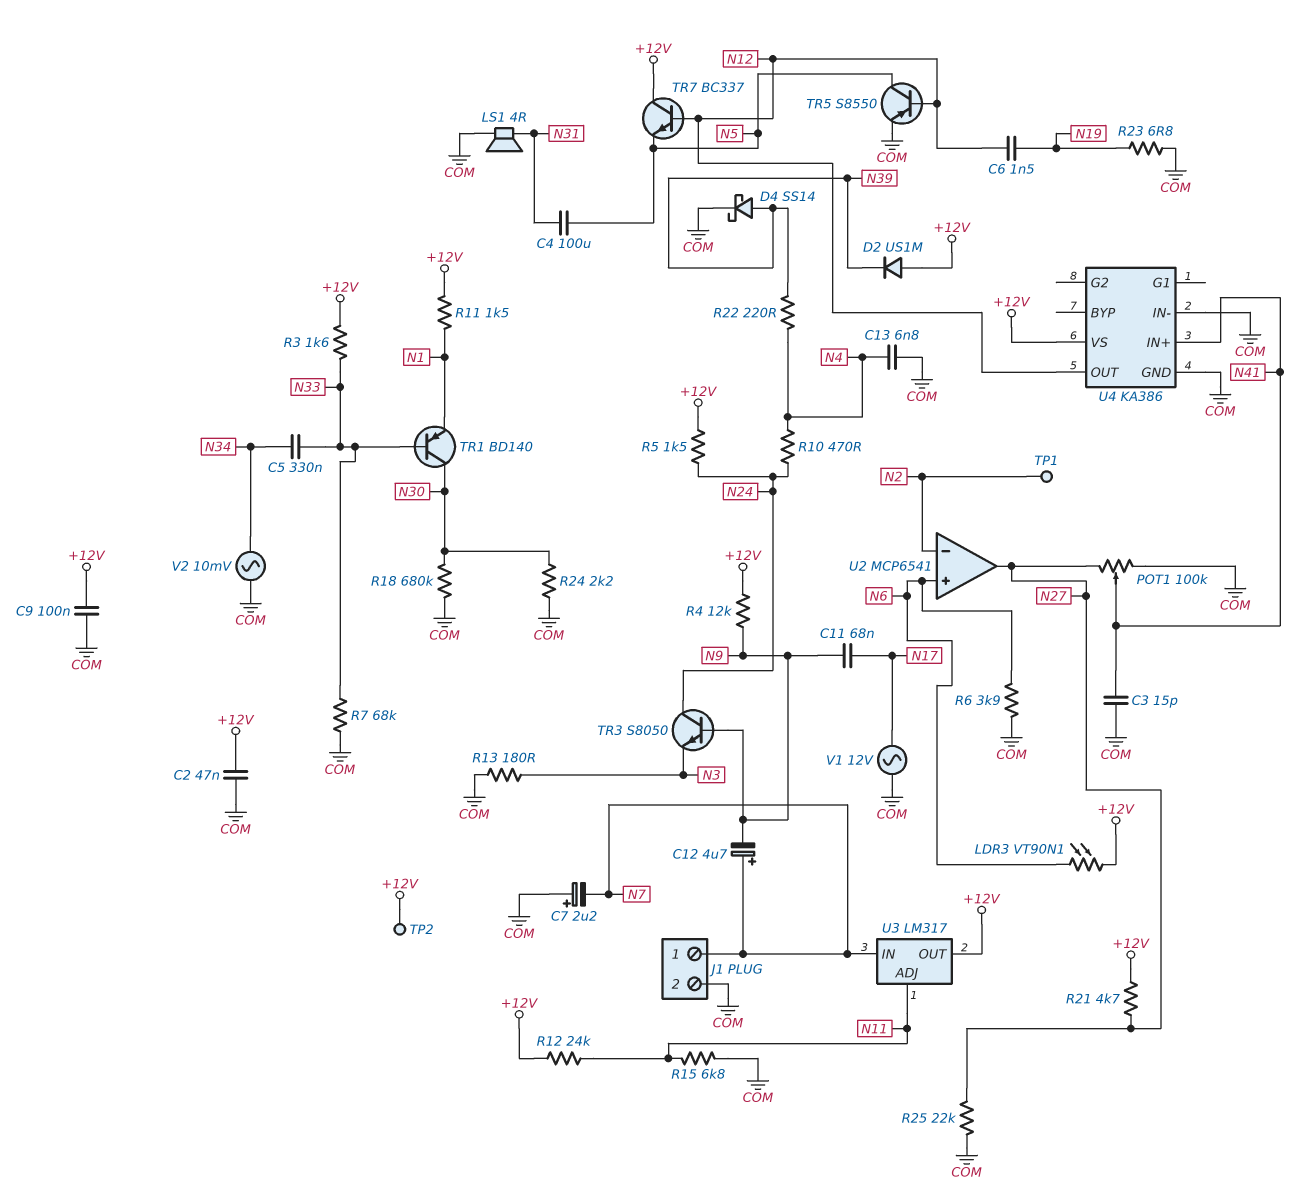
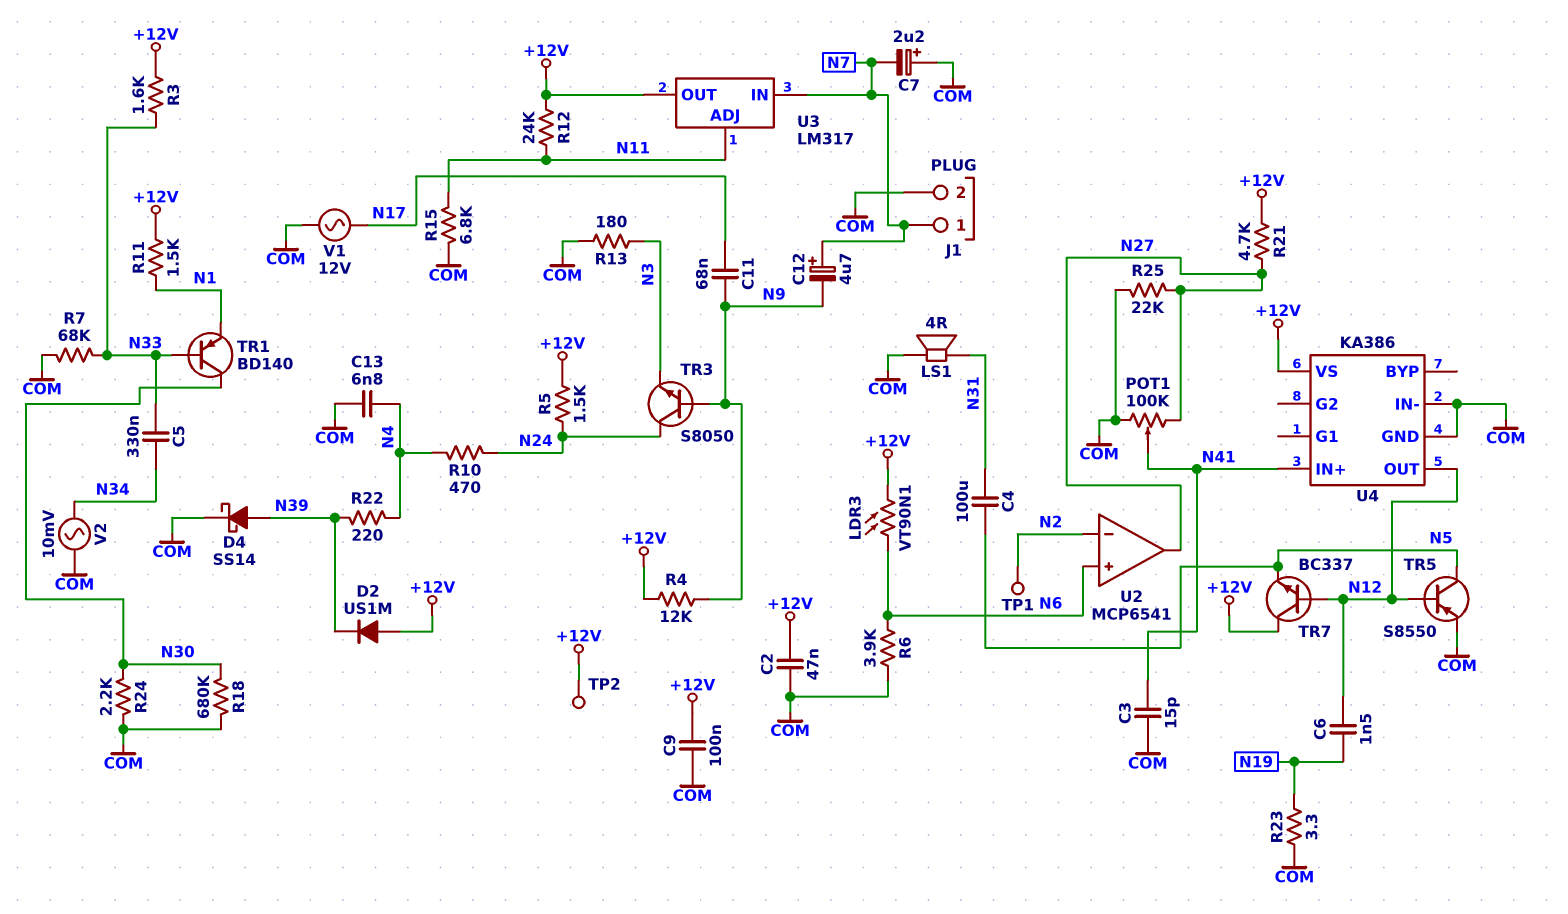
R23: 6.8 (COM, N19) -> 3.3 (COM, N19)

